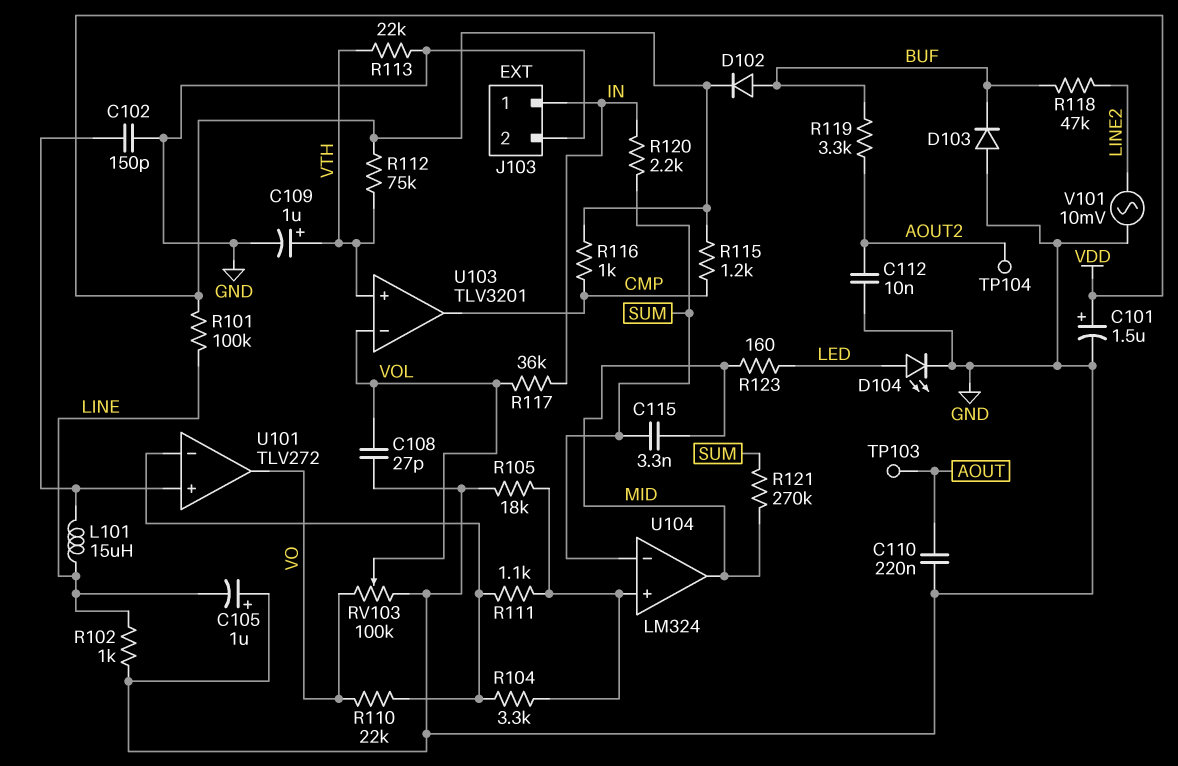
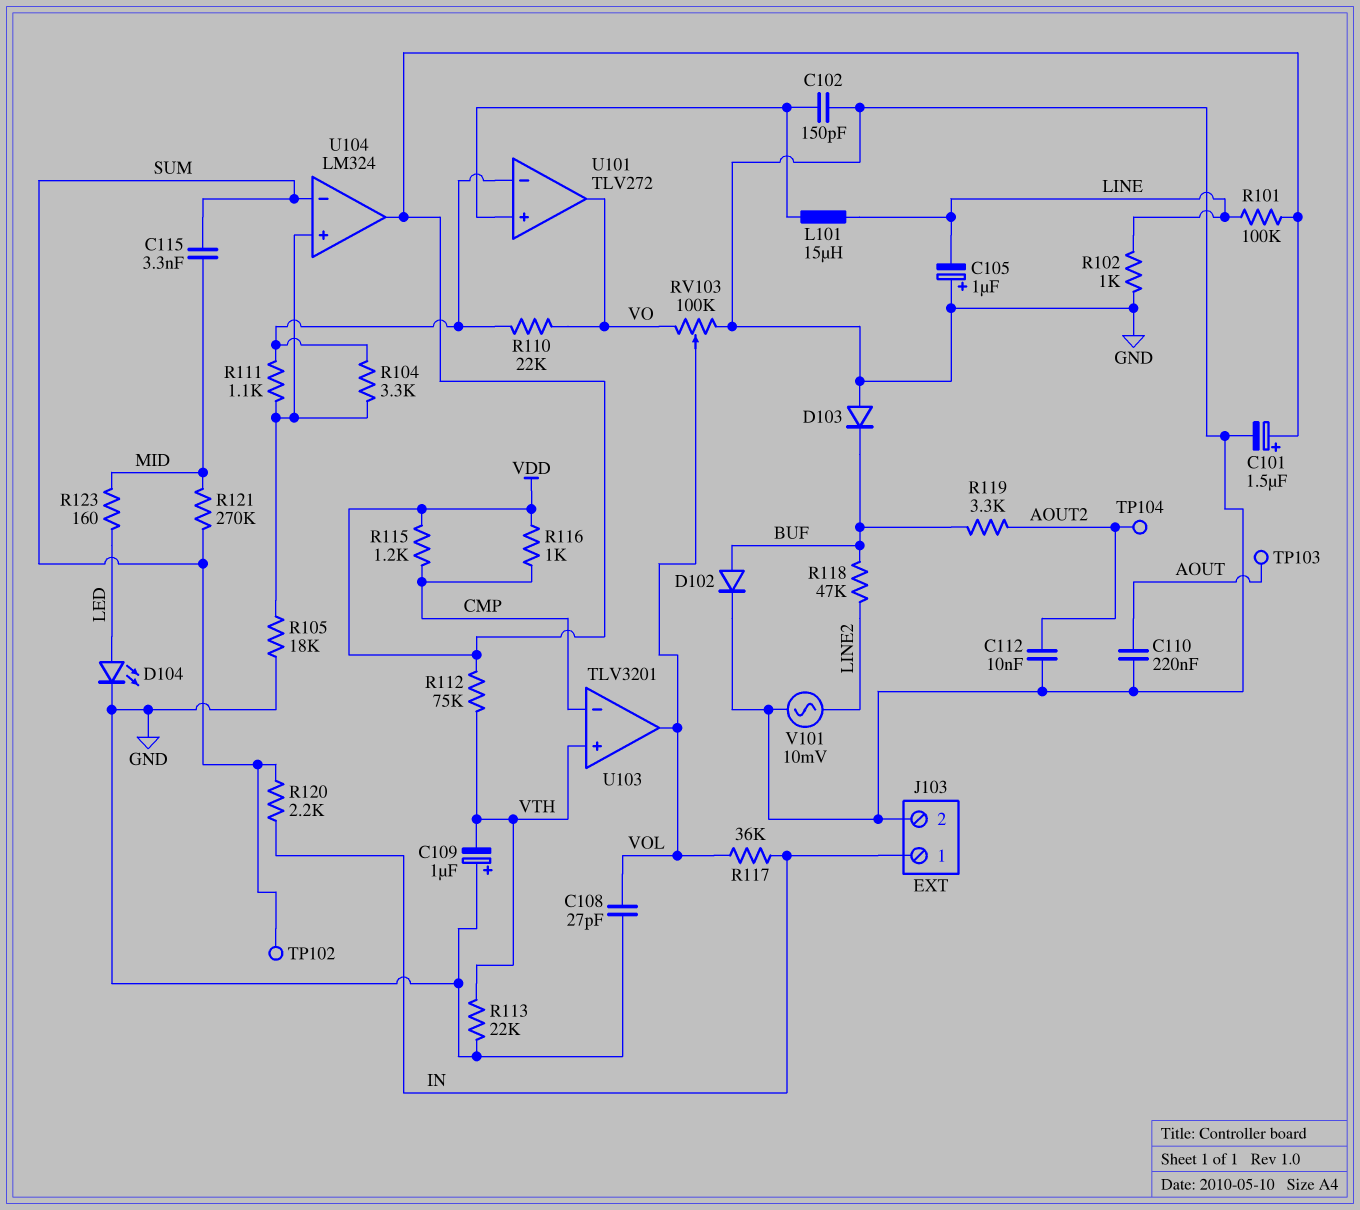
C109: 1uF (plus VTH, minus GND) -> 1uF (plus GND, minus VTH)
D102: diode (A BUF, K VDD) -> diode (A BUF, K GND)
TP102: none -> test point (SUM)
U103 pin in-: VOL -> CMP
U103 pin out: CMP -> VOL
U104 pin out: MID -> VDD

